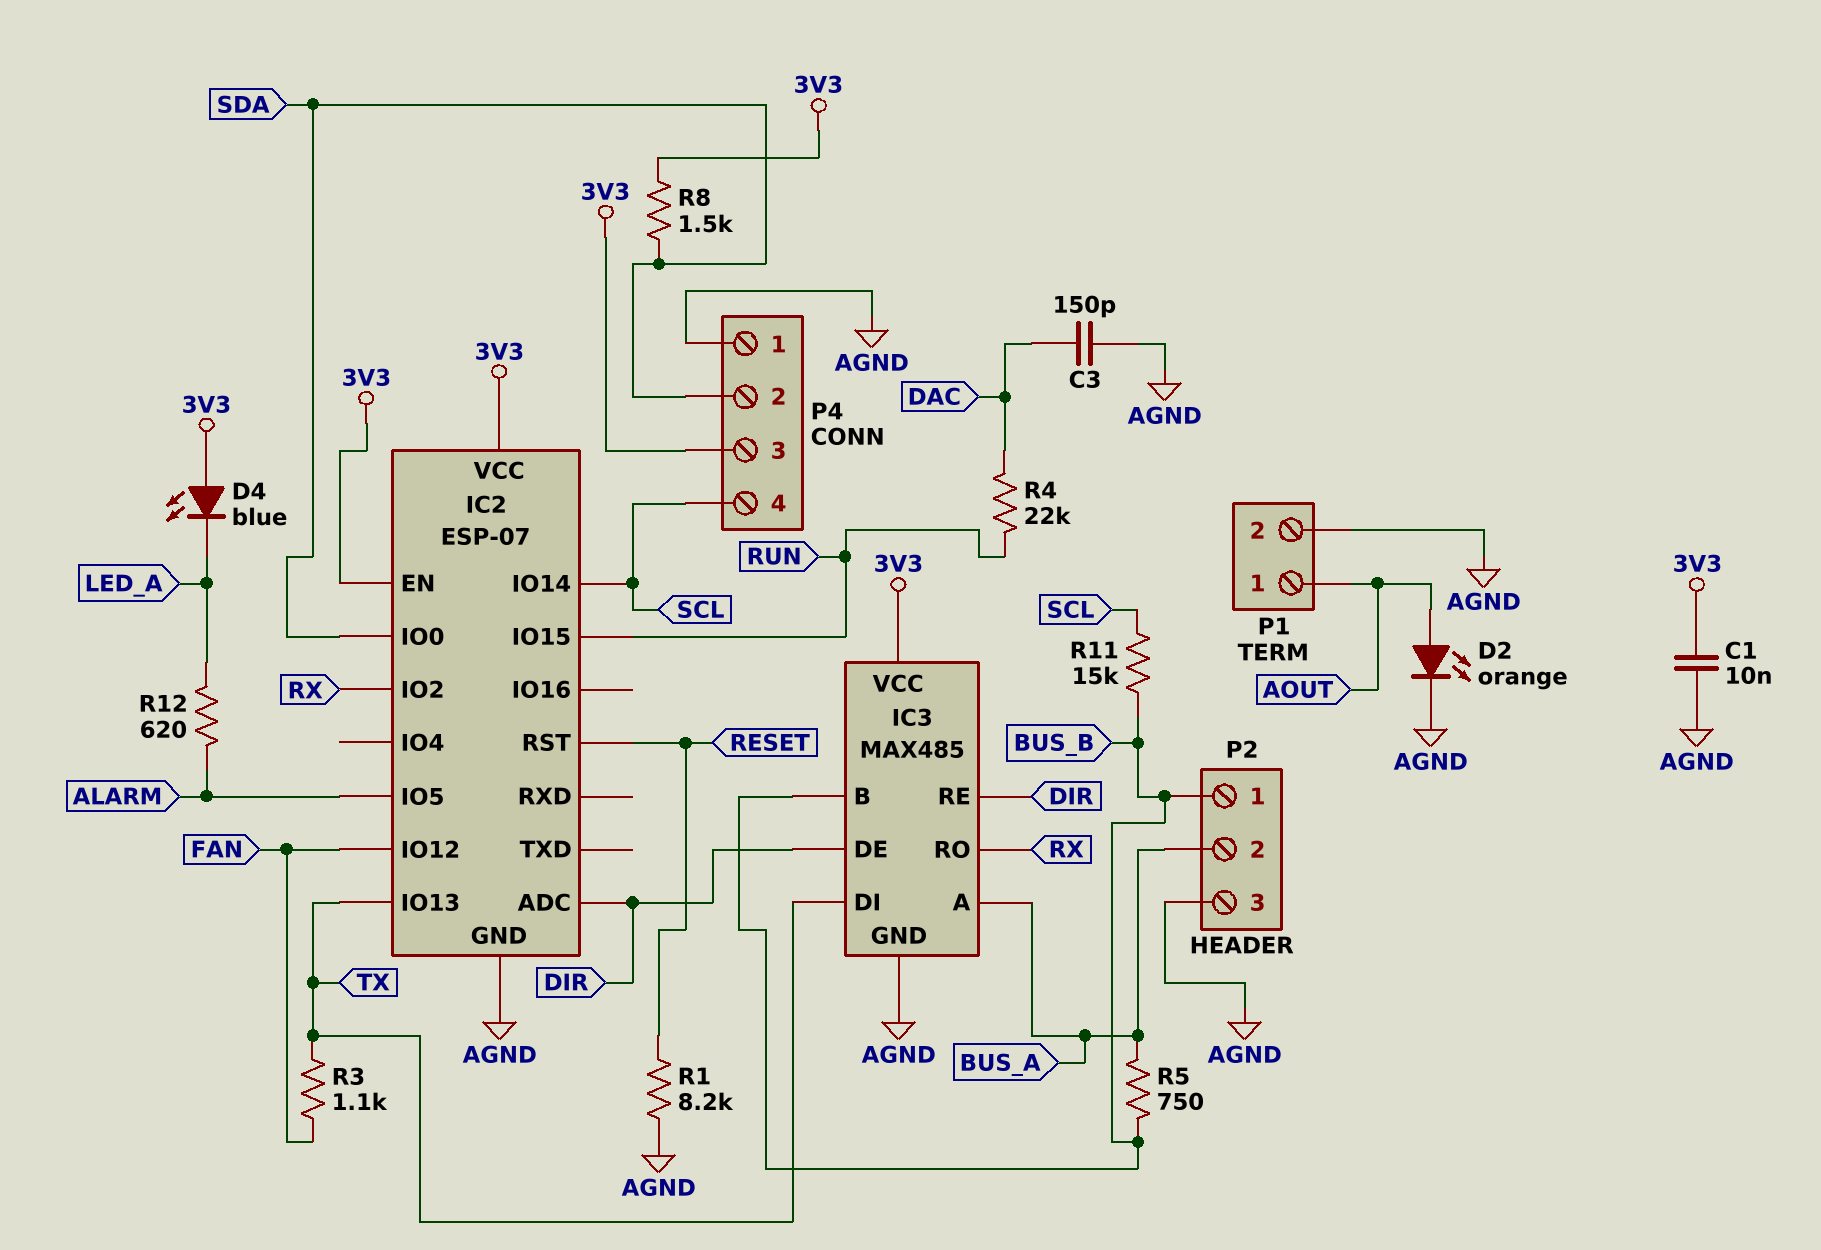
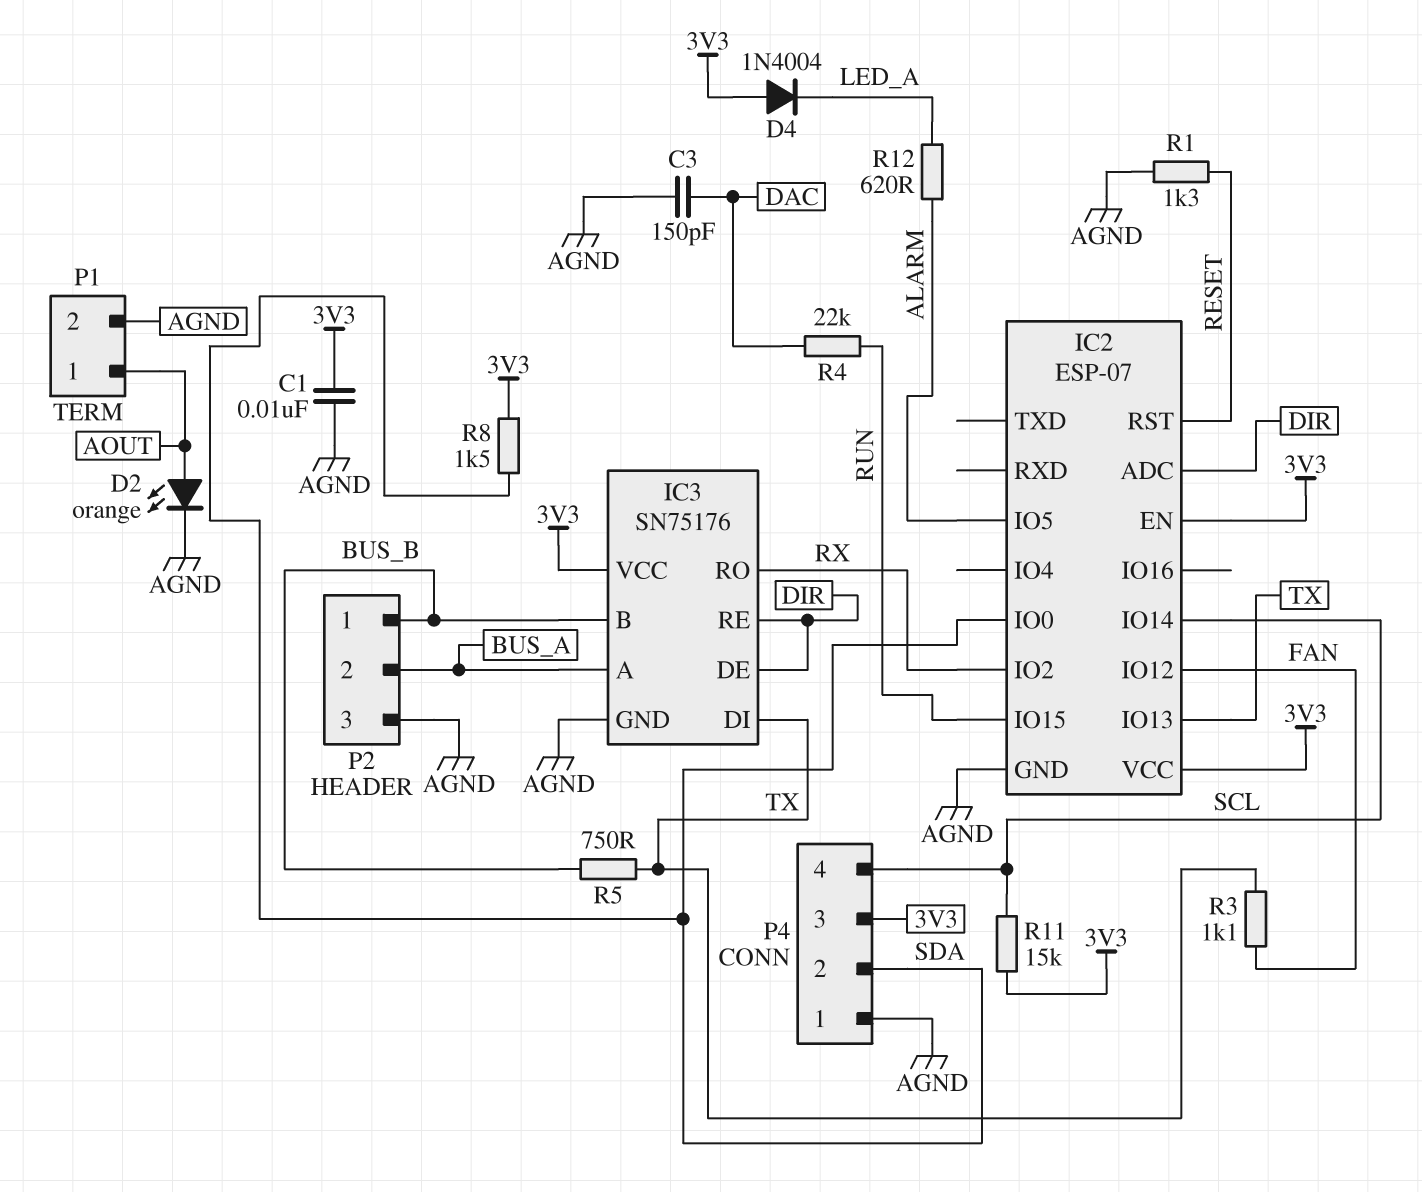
D4: LED blue (A 3V3, K LED_A) -> diode 1N4004 (A 3V3, K LED_A)
IC3: MAX485 -> SN75176
R1: 8.2k (AGND, RESET) -> 1.3k (AGND, RESET)
R5: 750 (BUS_A, BUS_B) -> 750 (BUS_B, TX)
R11: 15k (BUS_B, SCL) -> 15k (3V3, SCL)

